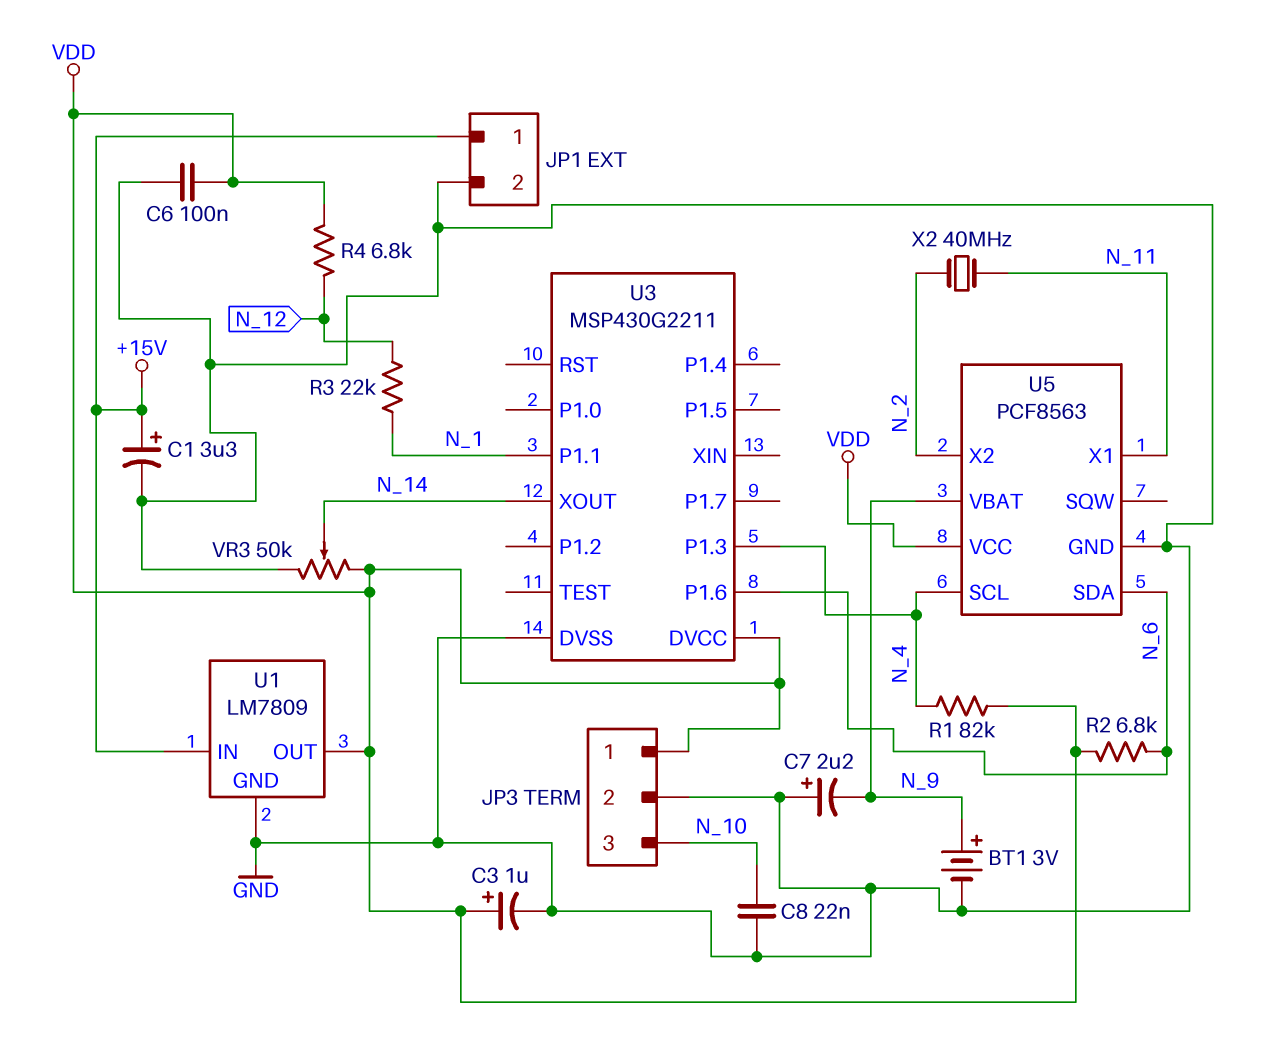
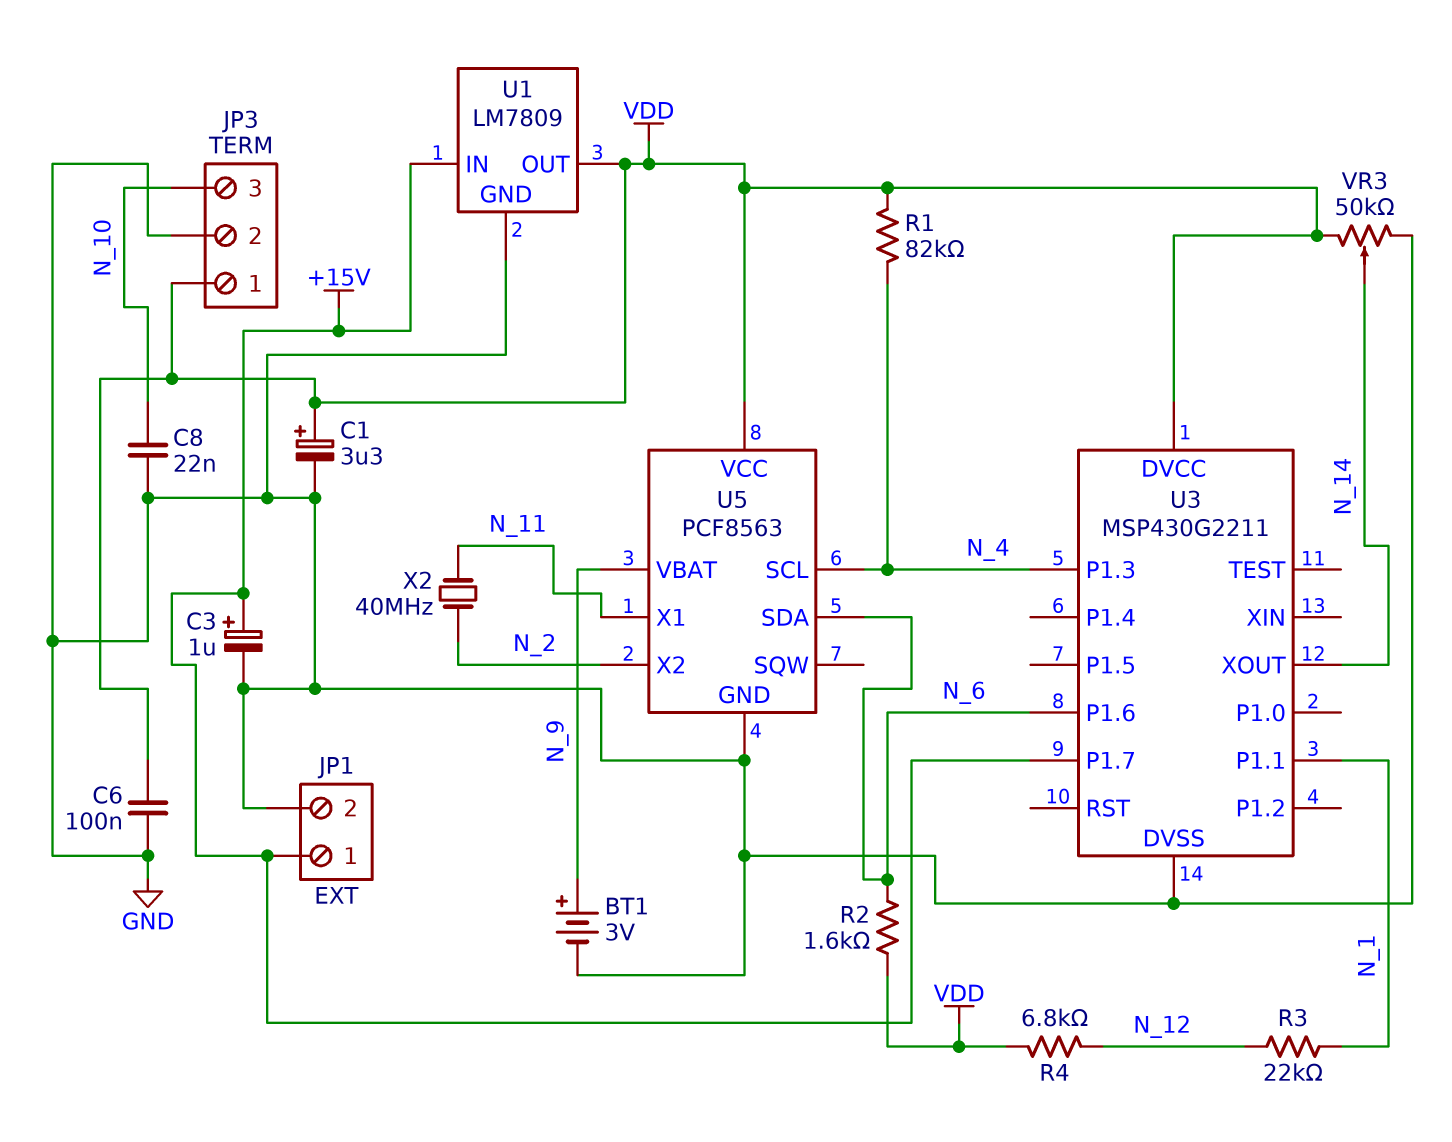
C1: 3.3uF (plus +15V, minus GND) -> 3.3uF (plus VDD, minus GND)
C3: 1uF (plus VDD, minus GND) -> 1uF (plus +15V, minus GND)
C7: 2.2uF (plus GND, minus N_9) -> none
R2: 6.8k (N_6, VDD) -> 1.6k (N_6, VDD)
U3 pin P1.7: none -> +15V

